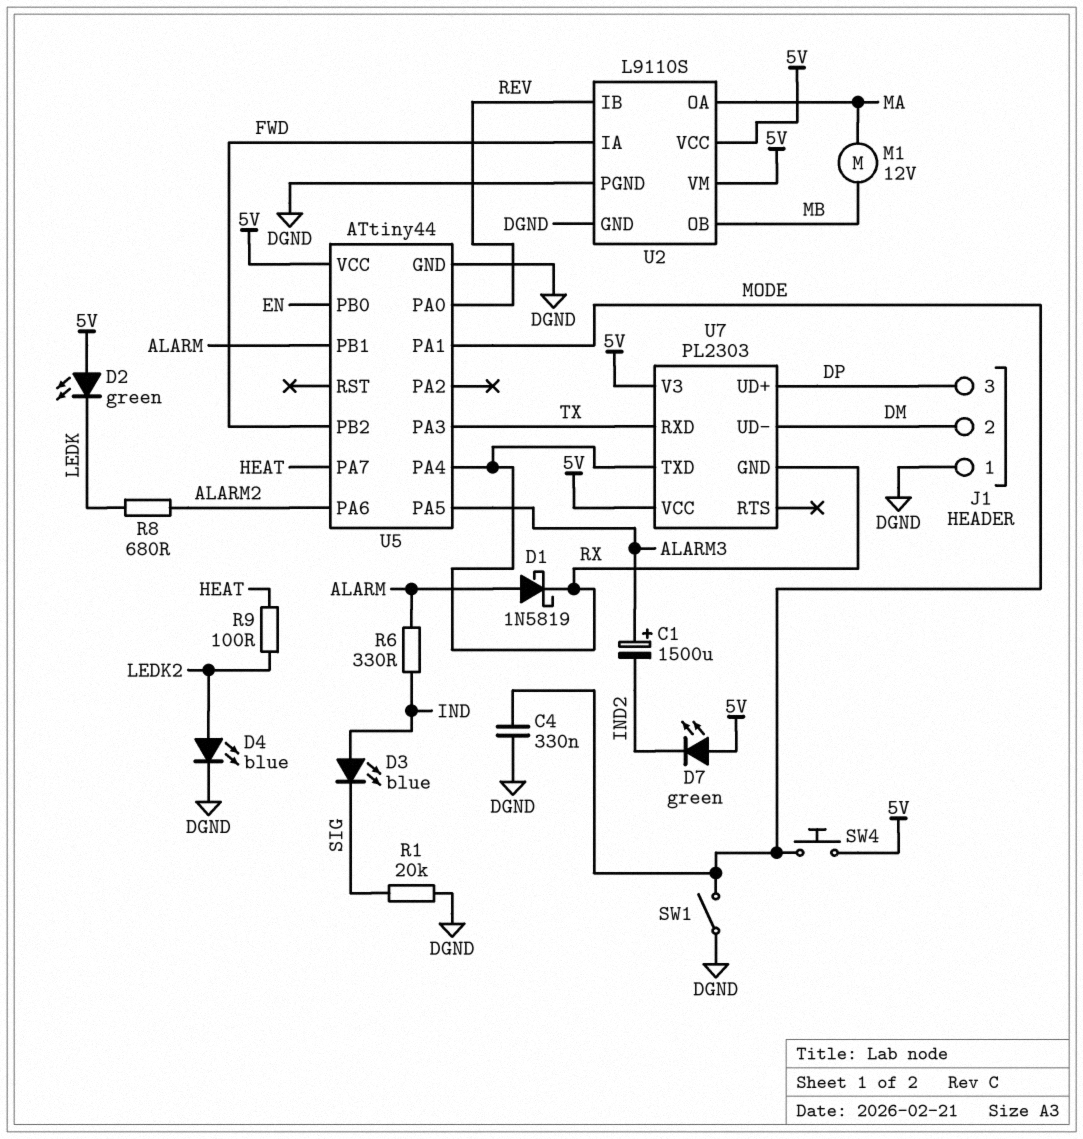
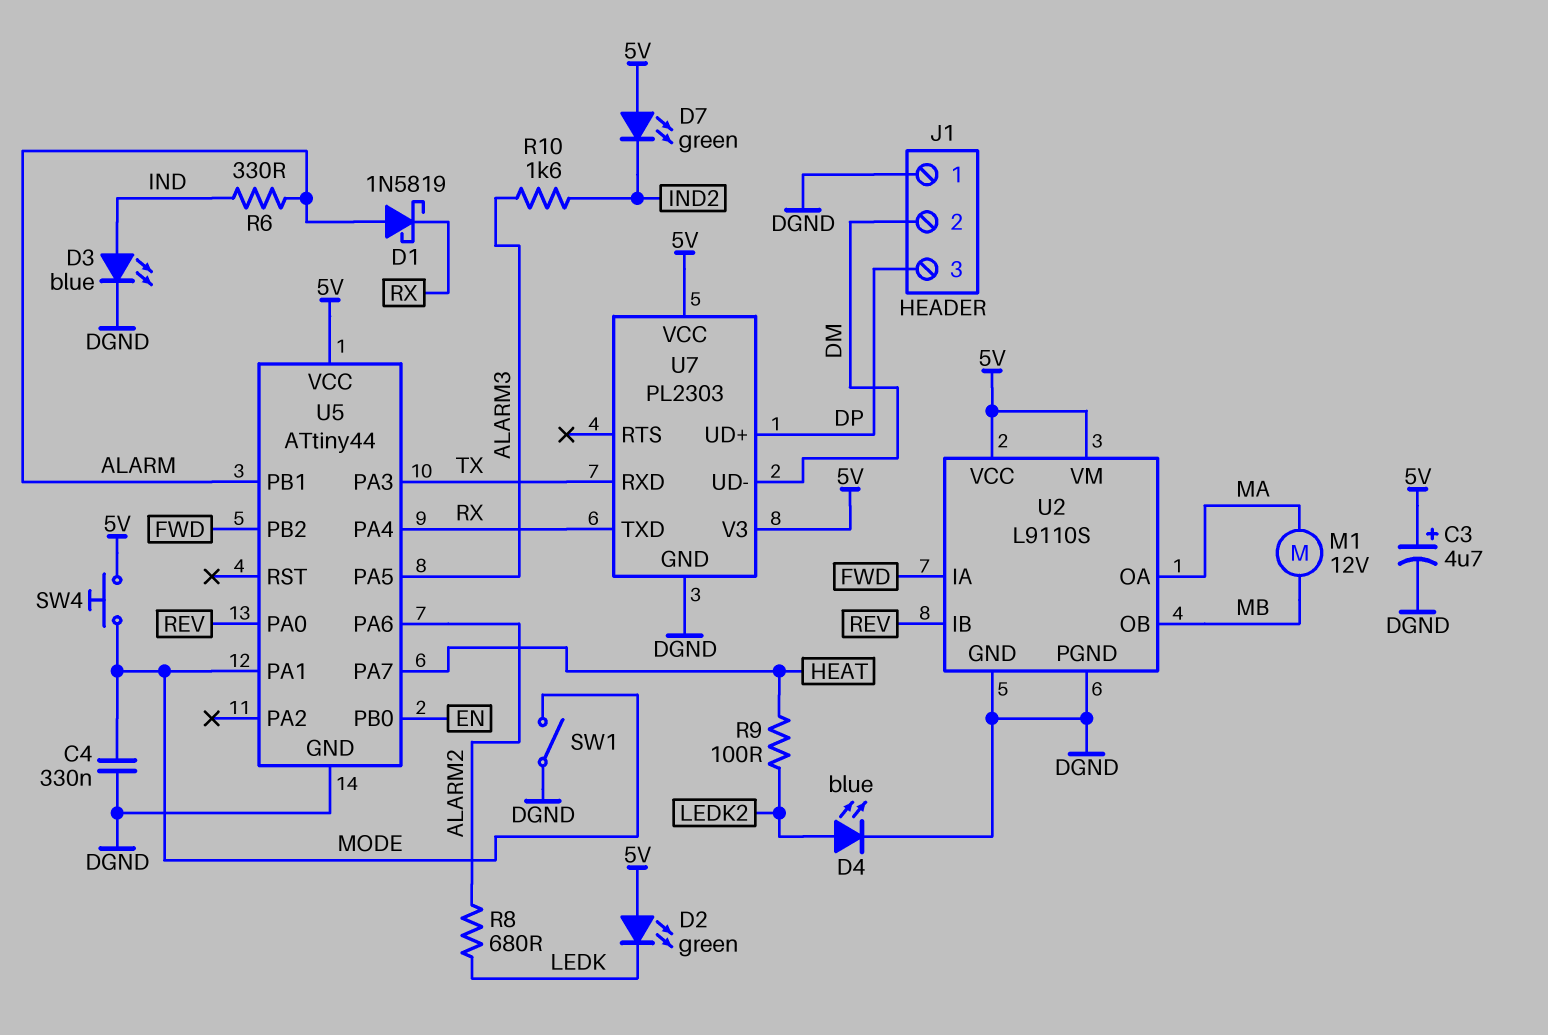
C1: 1500uF (plus ALARM3, minus IND2) -> none
C3: none -> 4.7uF (plus 5V, minus DGND)
D3: LED blue (A IND, K SIG) -> LED blue (A IND, K DGND)
R1: 20k (DGND, SIG) -> none
R10: none -> 1.6k (ALARM3, IND2)
U7 pin GND: RX -> DGND

